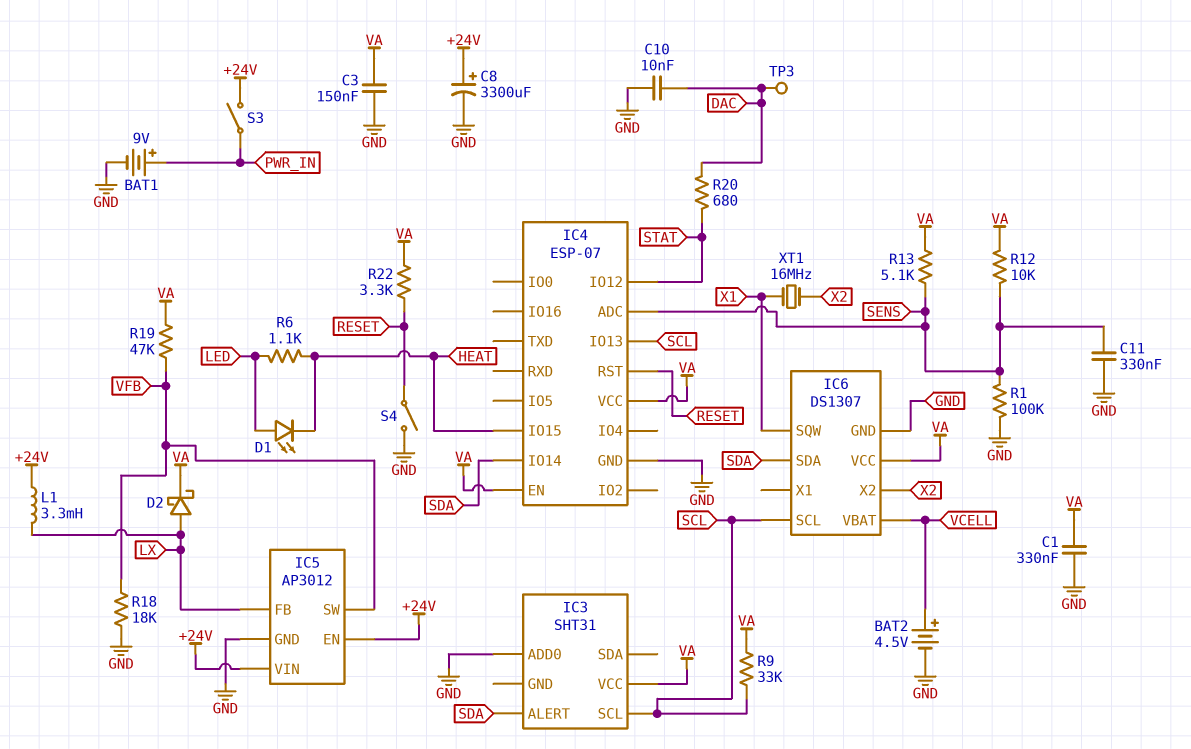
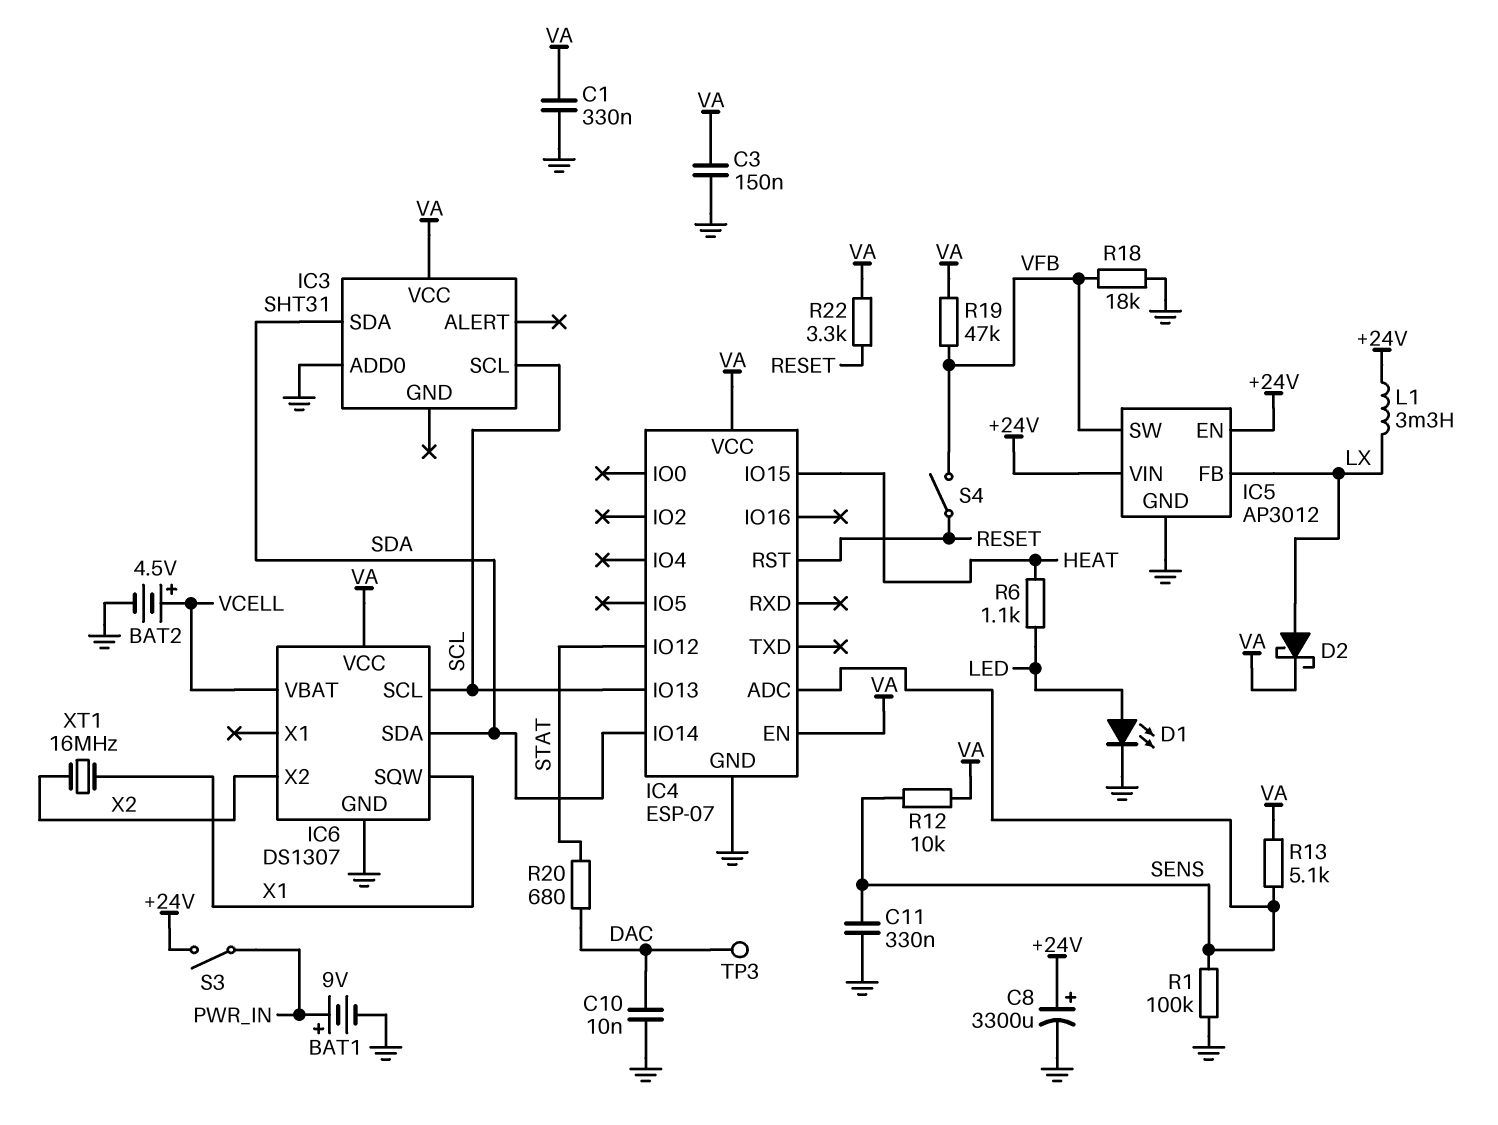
D1: LED (A LED, K HEAT) -> LED (A LED, K GND)
IC3 pin ALERT: SDA -> none
IC3 pin SDA: none -> SDA
R9: 33k (SCL, VA) -> none
S4: switch (GND, RESET) -> switch (RESET, VFB)

